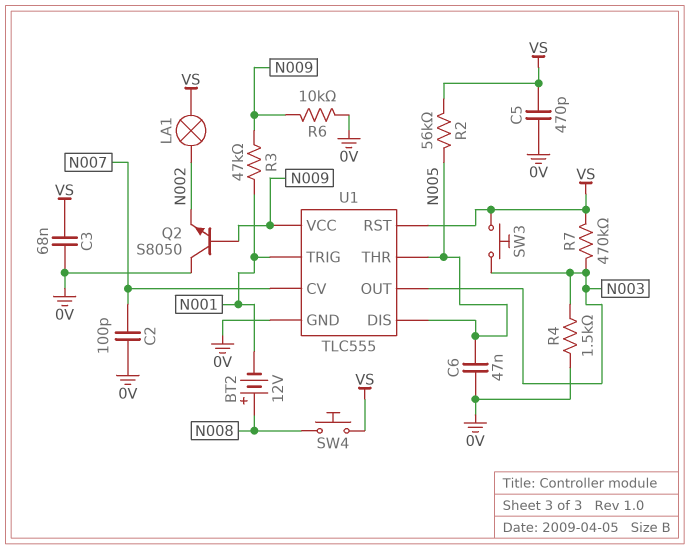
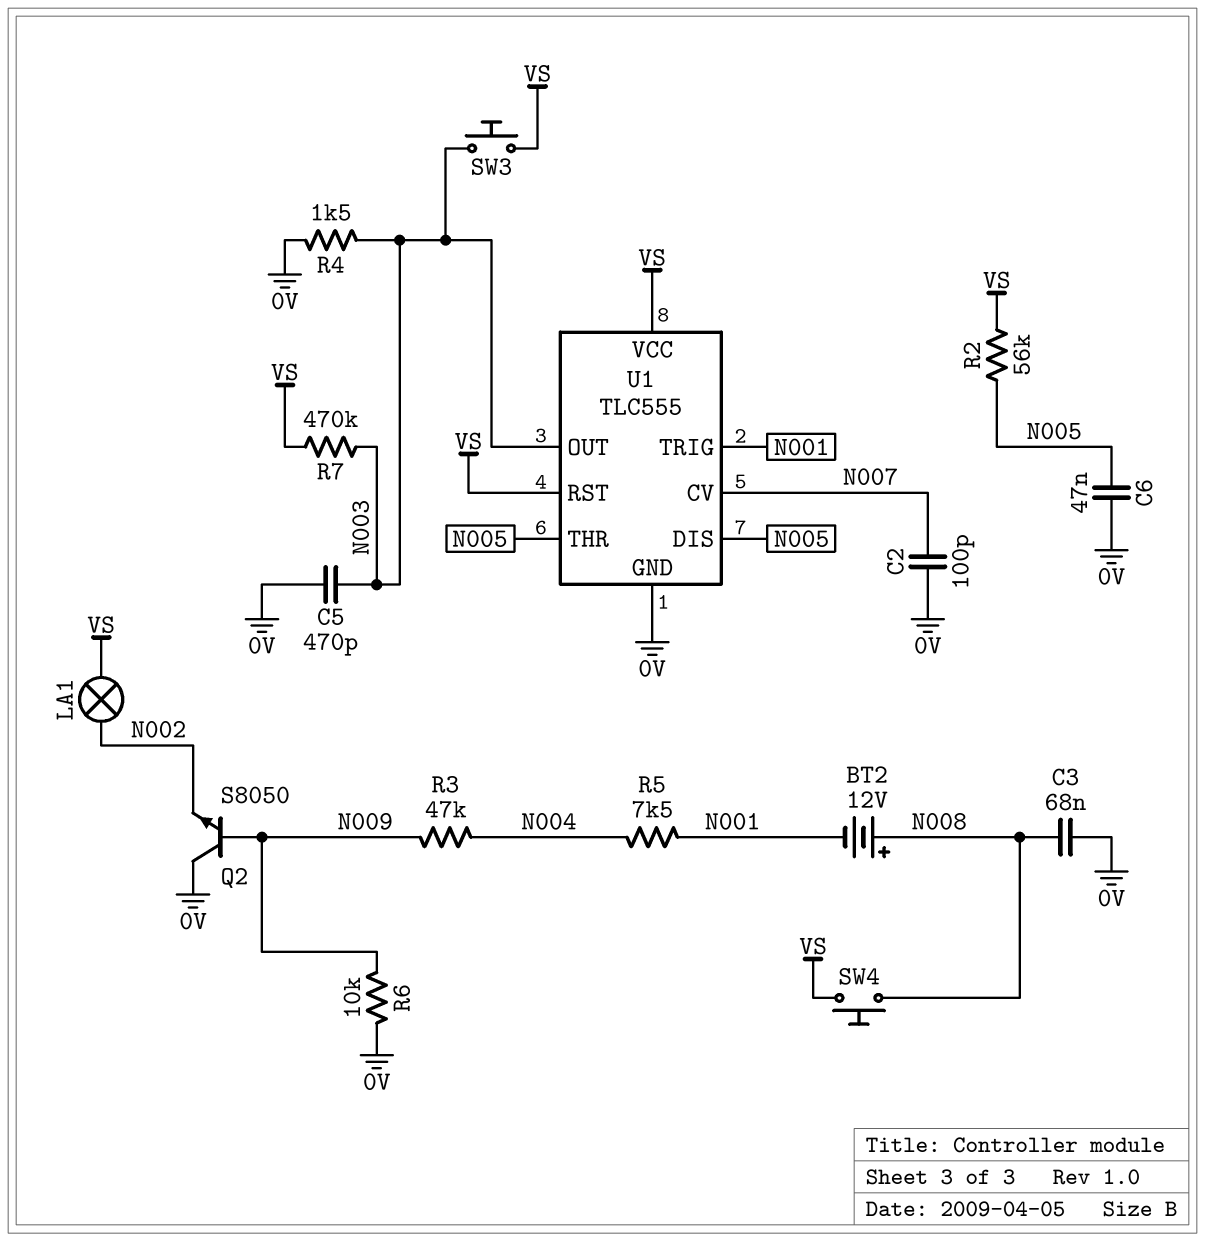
C3: 68nF (0V, VS) -> 68nF (0V, N008)
C5: 470pF (0V, VS) -> 470pF (0V, N003)
R3: 47k (N001, N009) -> 47k (N004, N009)
R5: none -> 7.5k (N001, N004)
U1 pin VCC: N009 -> VS

